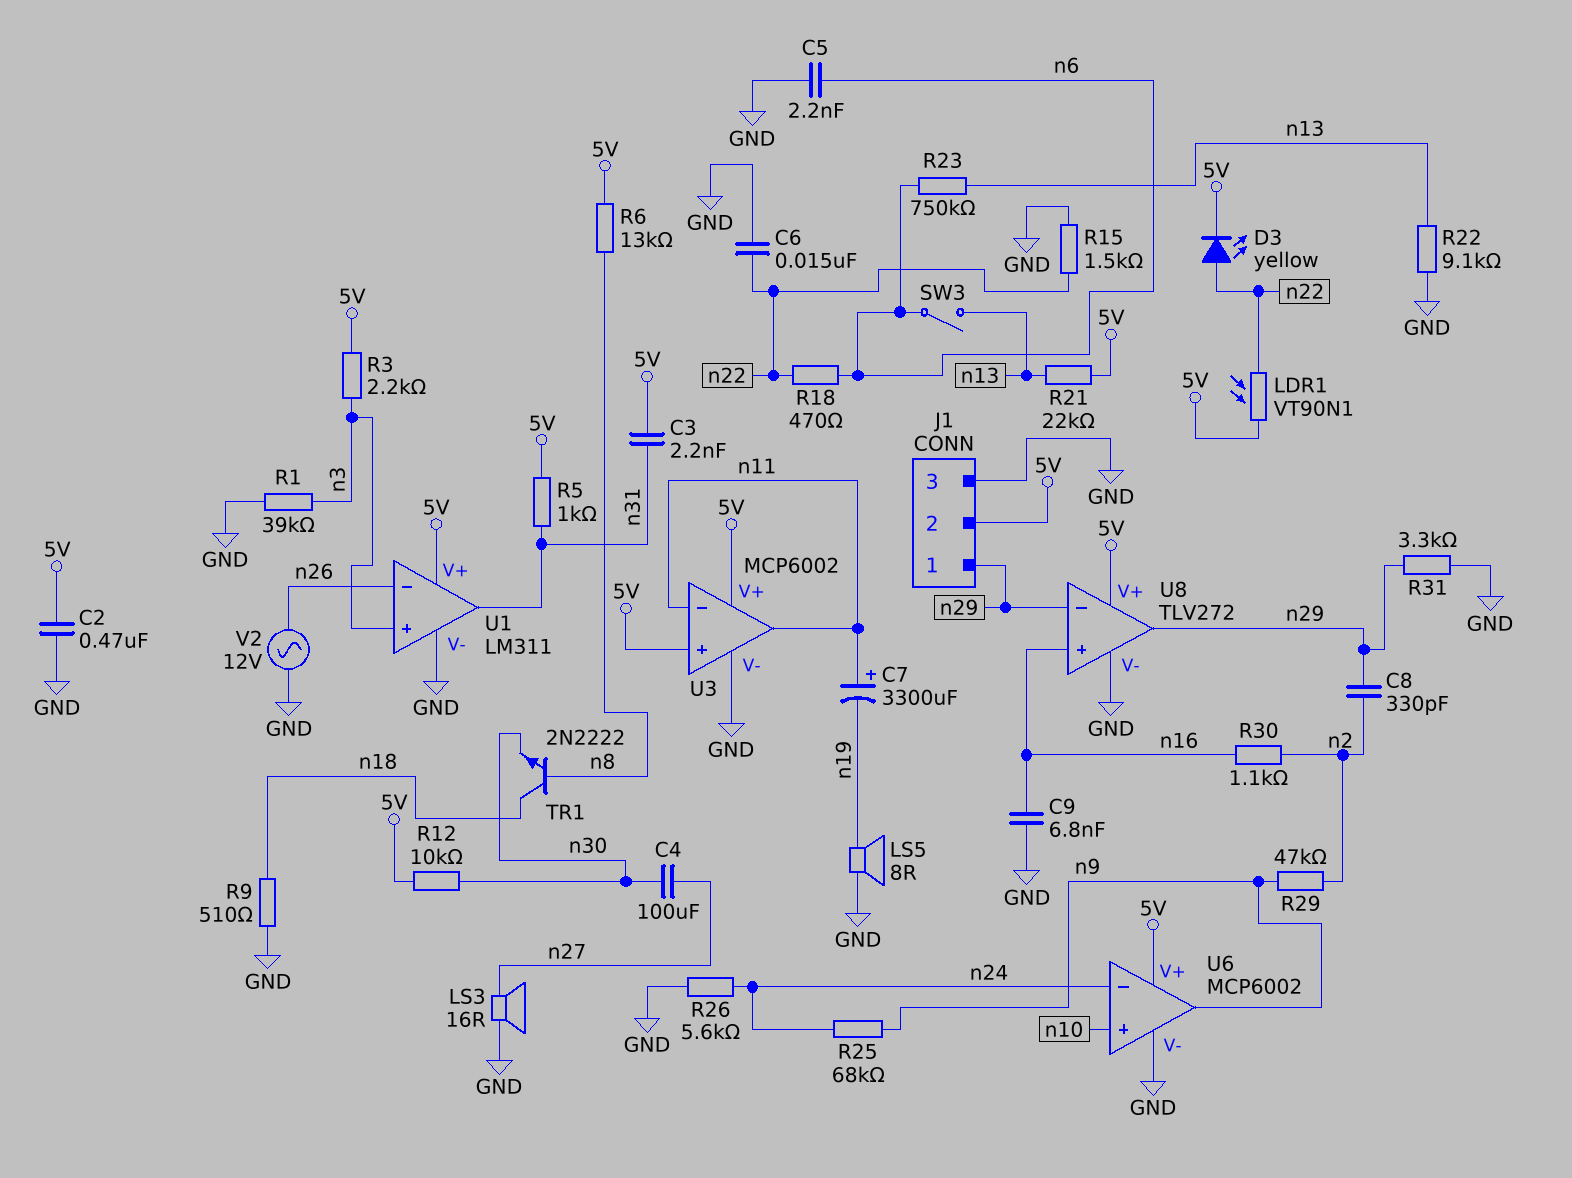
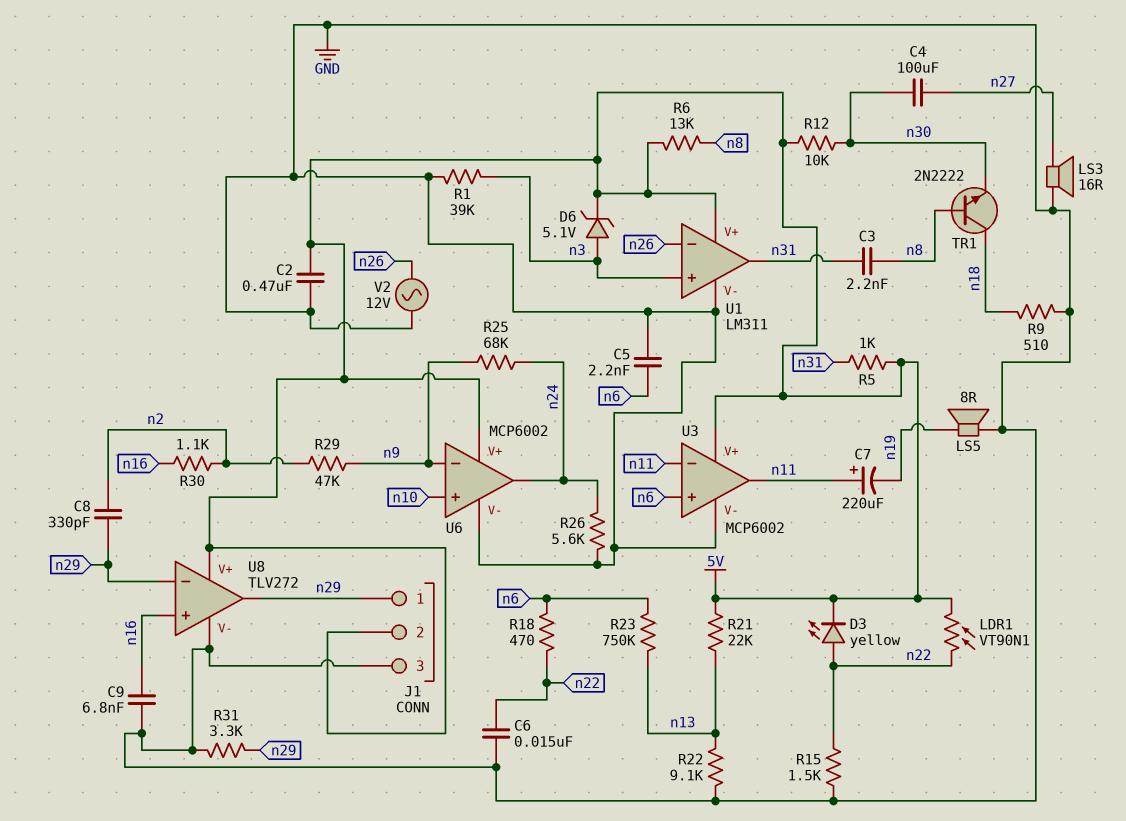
C3: 2.2nF (5V, n31) -> 2.2nF (n8, n31)
C7: 3300uF (plus n11, minus n19) -> 220uF (plus n11, minus n19)
D6: none -> zener 5.1V (A n3, K 5V)
R3: 2.2k (5V, n3) -> none
SW3: switch (n6, n13) -> none
U3 pin in+: 5V -> n6
U6 pin in-: n24 -> n9
U6 pin out: n9 -> n24

